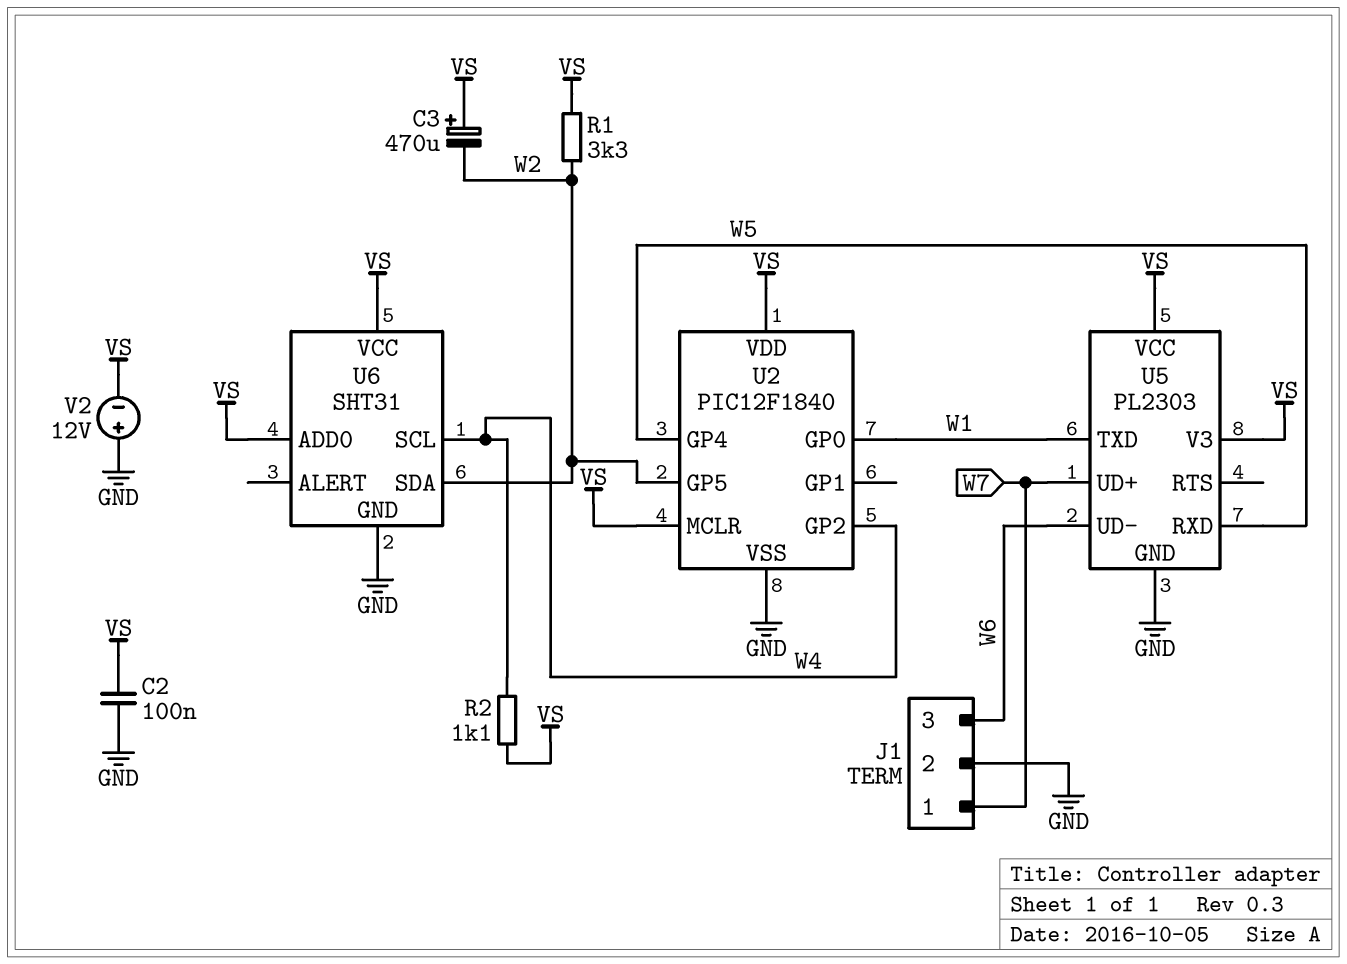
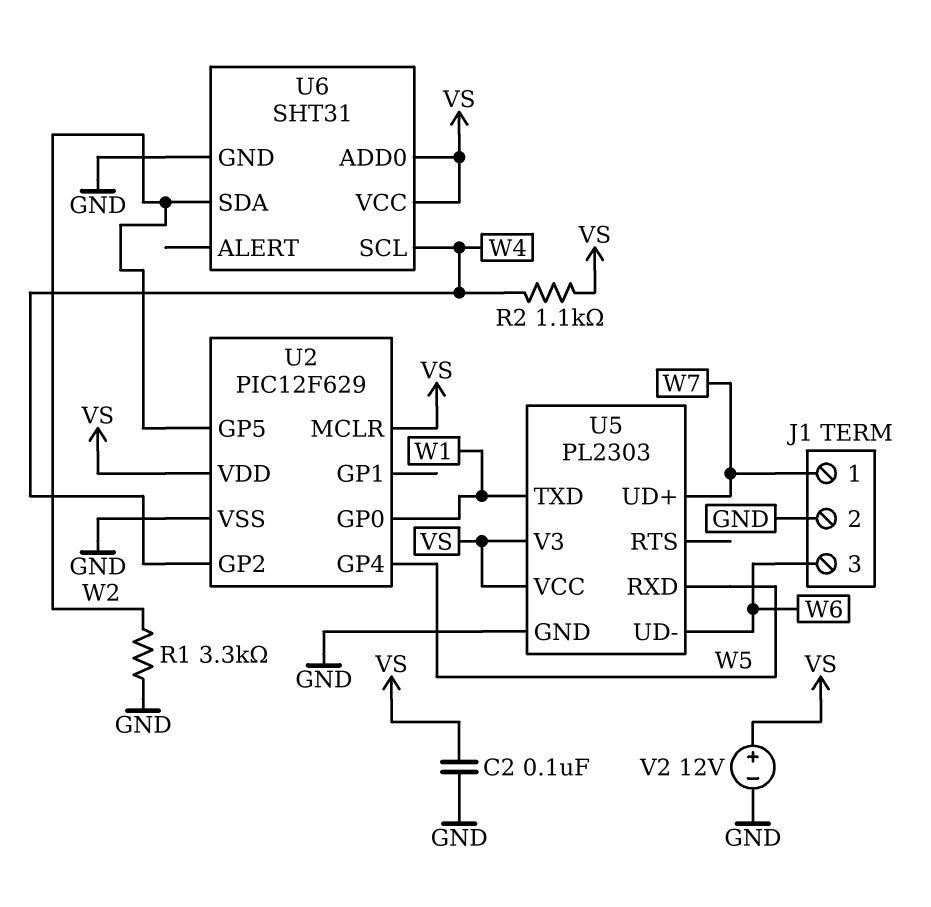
C3: 470uF (plus VS, minus W2) -> none
R1: 3.3k (VS, W2) -> 3.3k (GND, W2)
U2: PIC12F1840 -> PIC12F629
V2: 12V (plus GND, minus VS) -> 12V (plus VS, minus GND)

